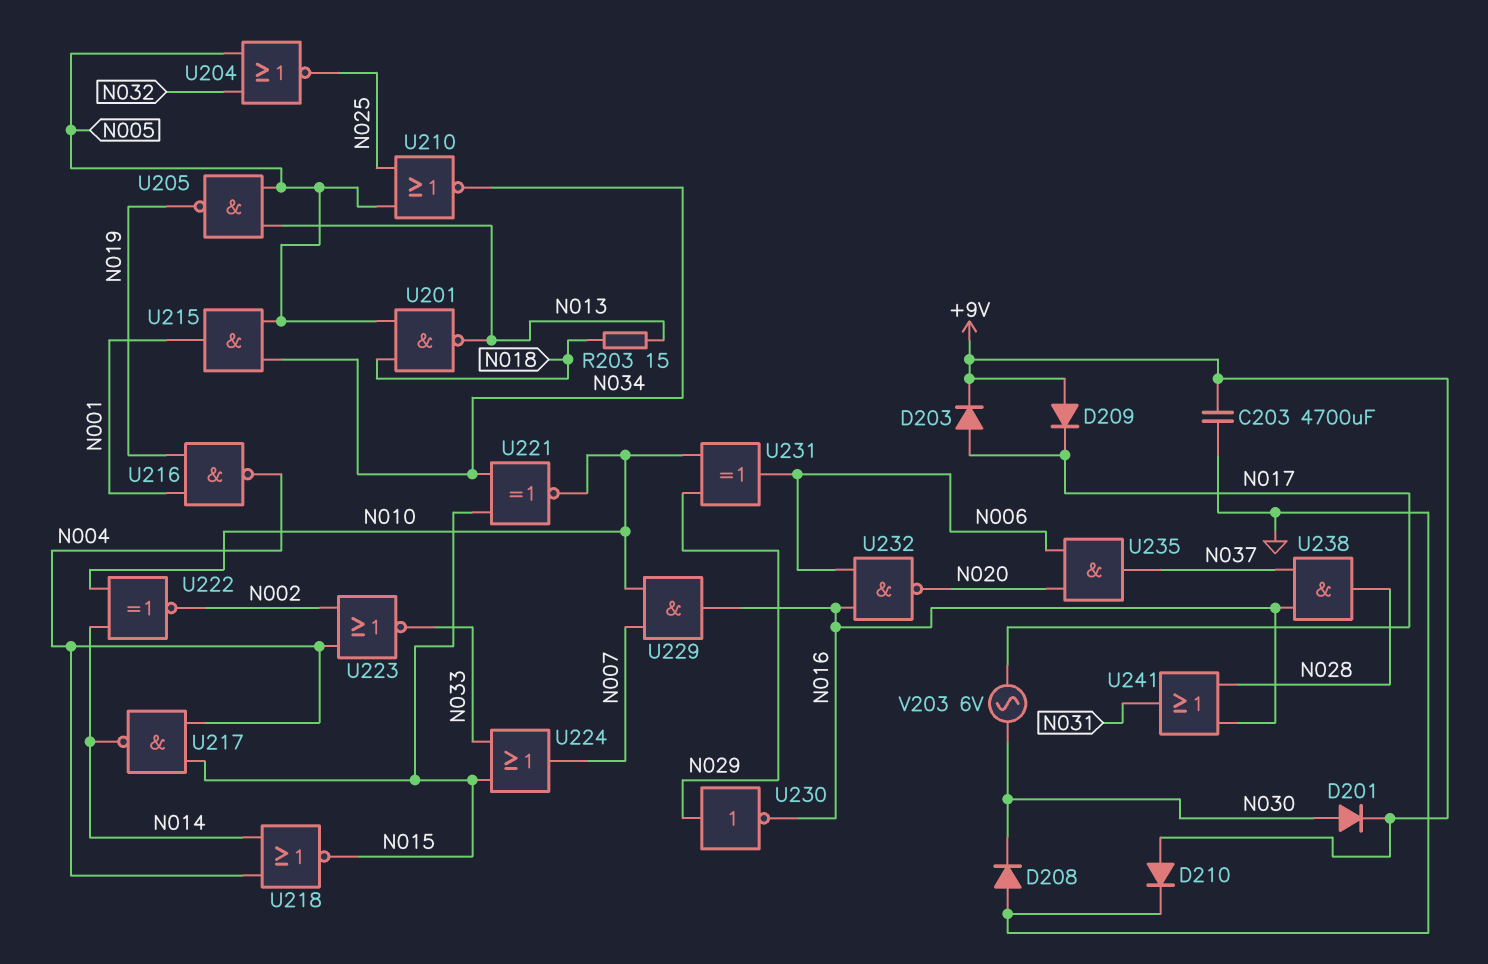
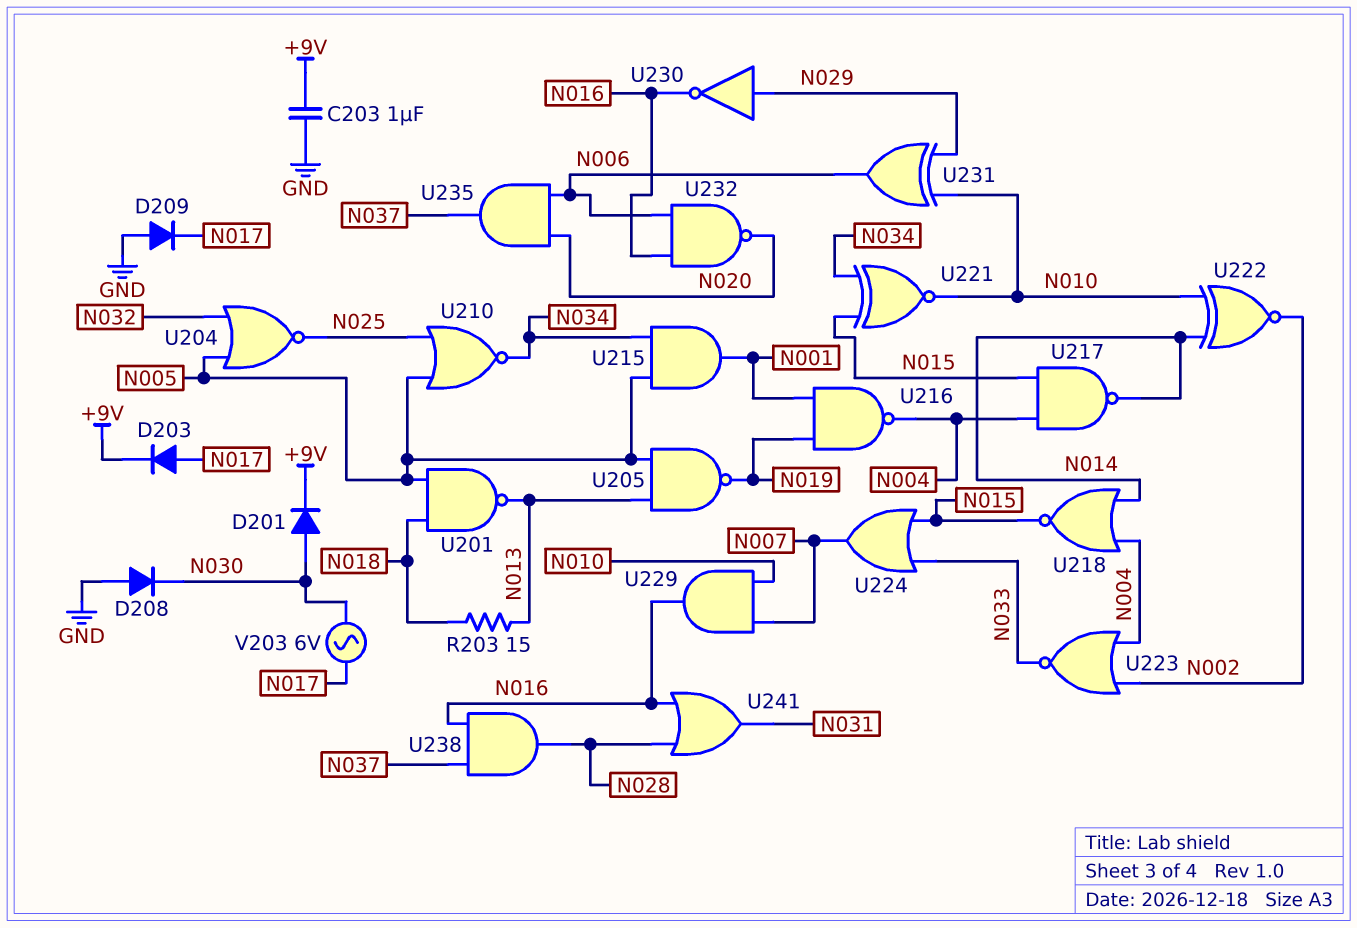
C203: 4700uF (+9V, GND) -> 1uF (+9V, GND)
D209: diode (A +9V, K N017) -> diode (A GND, K N017)
D210: diode (A +9V, K GND) -> none

